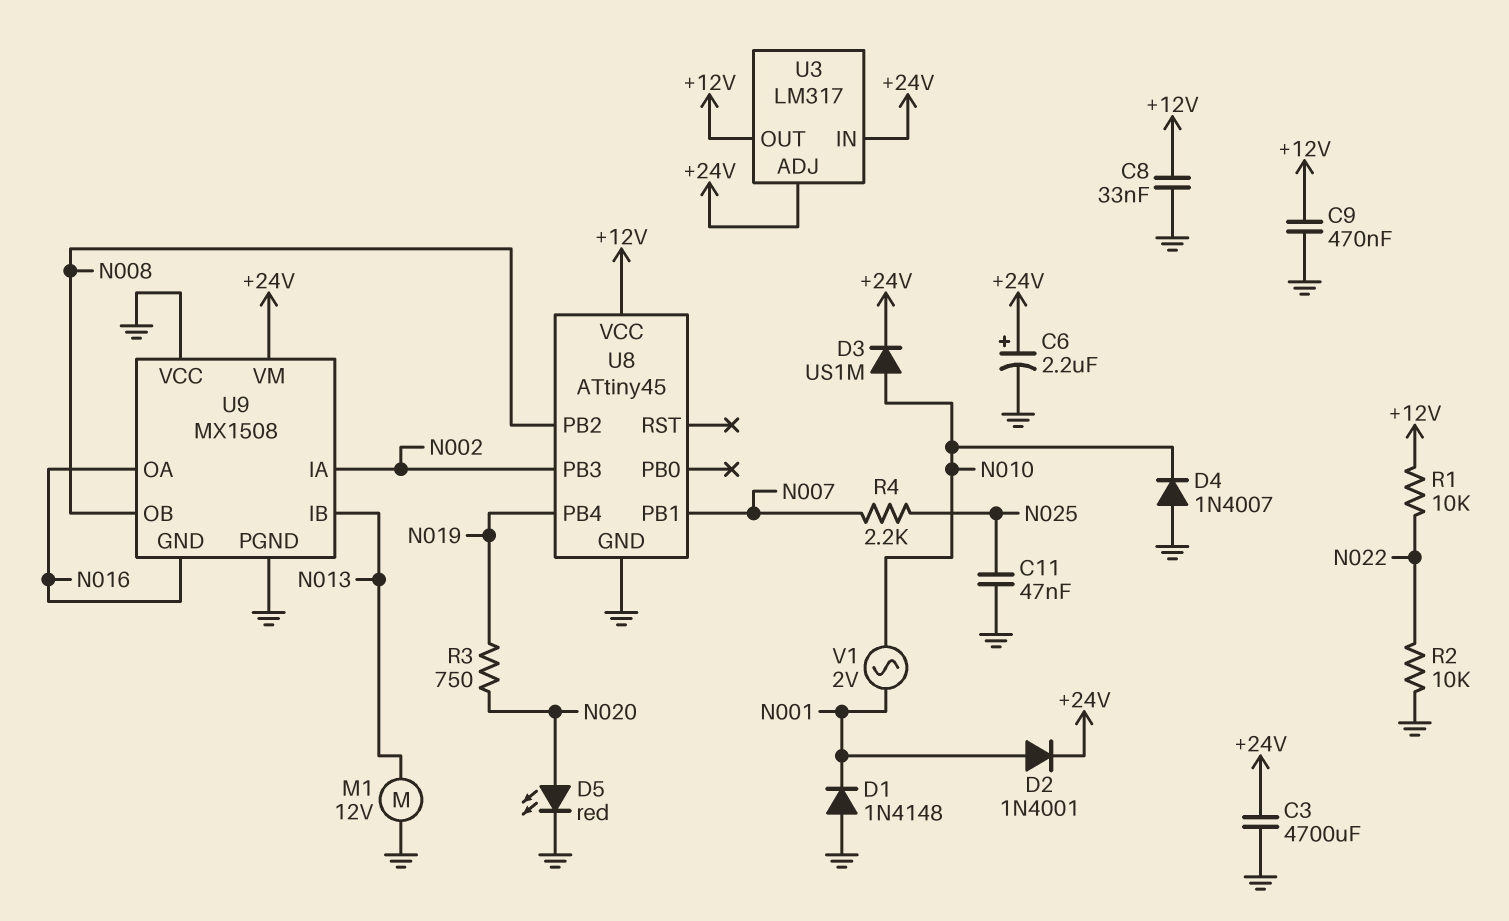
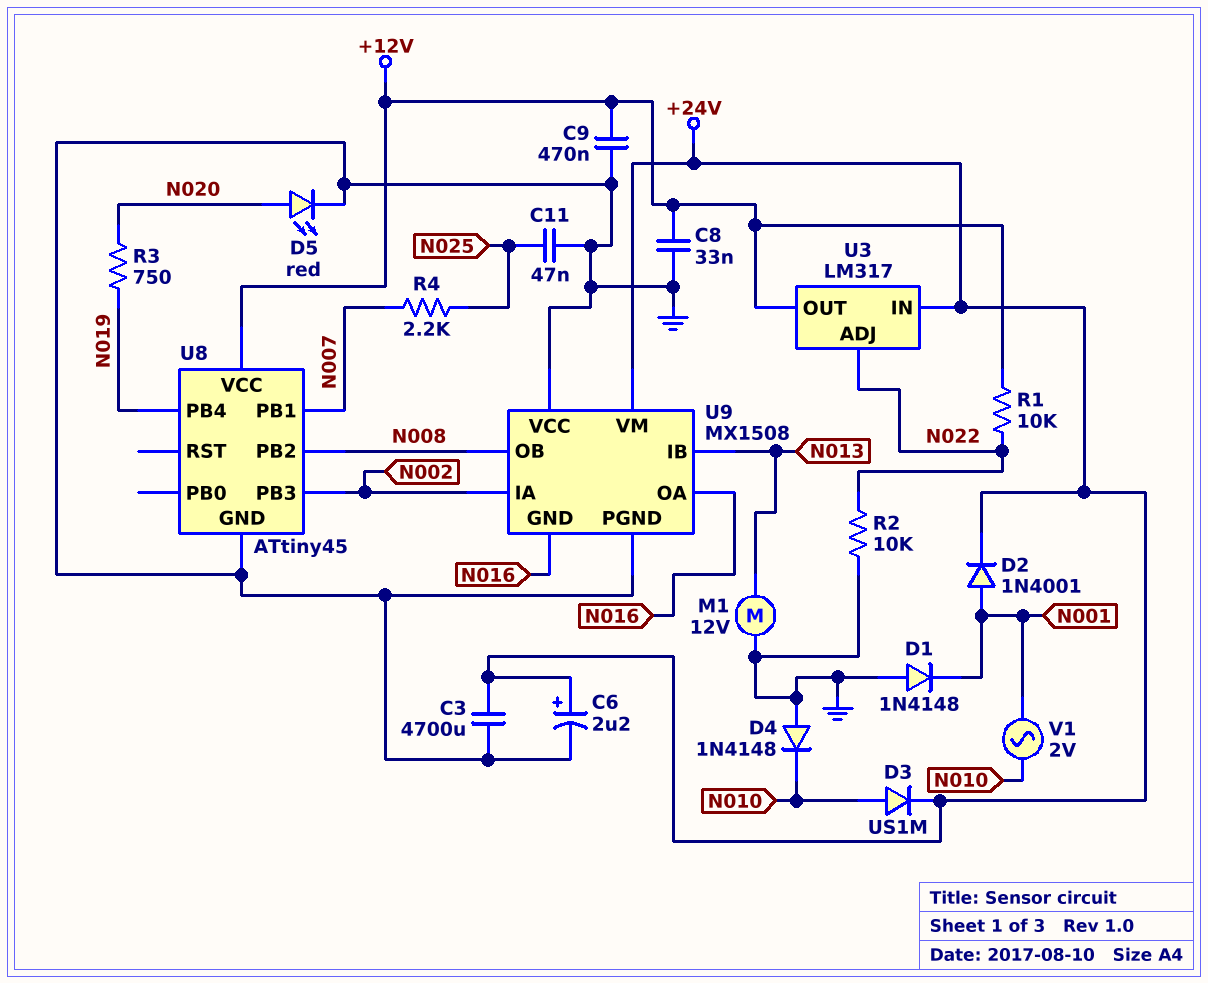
D4: diode 1N4007 (A GND, K N010) -> diode 1N4148 (A GND, K N010)
U3 pin ADJ: +24V -> N022

